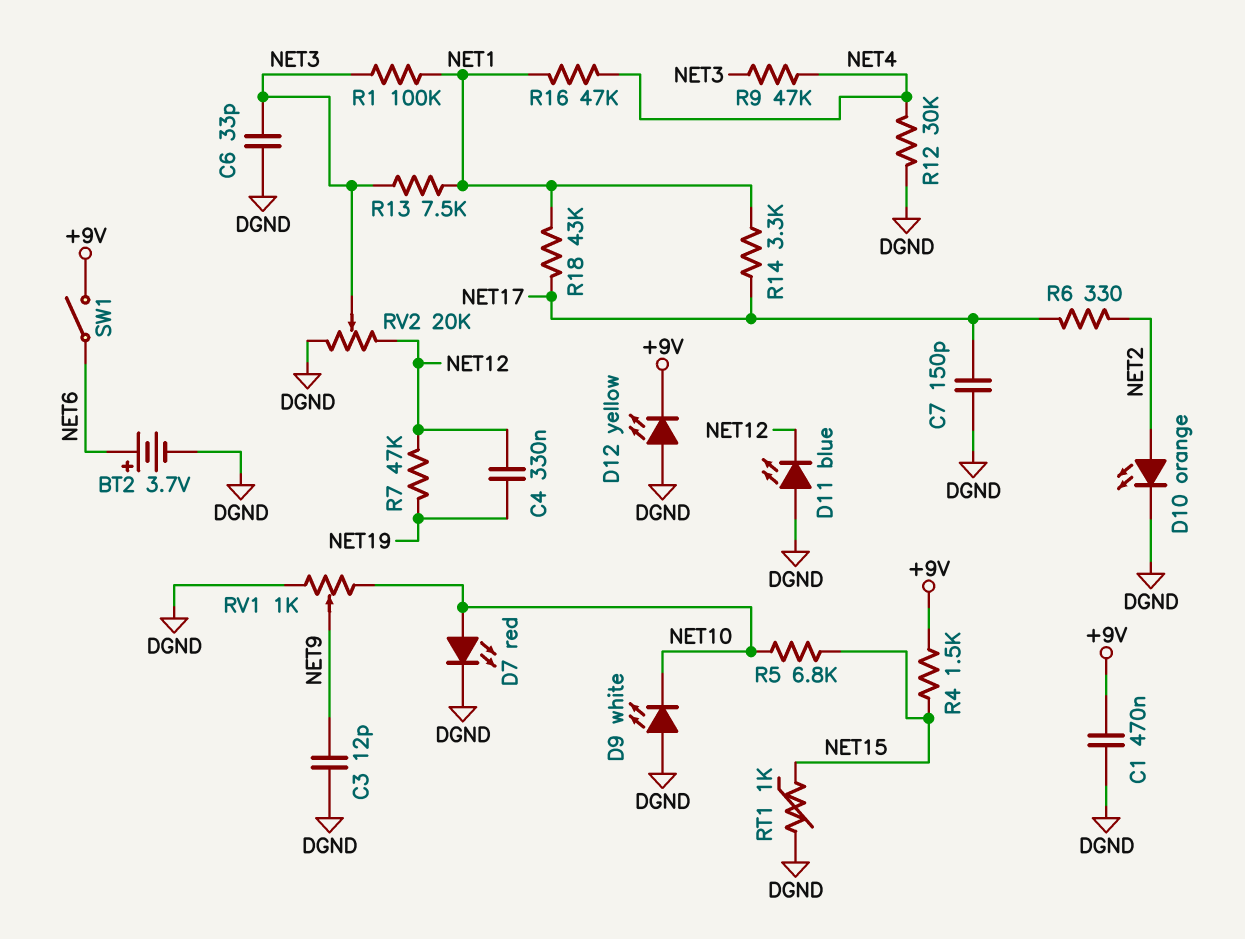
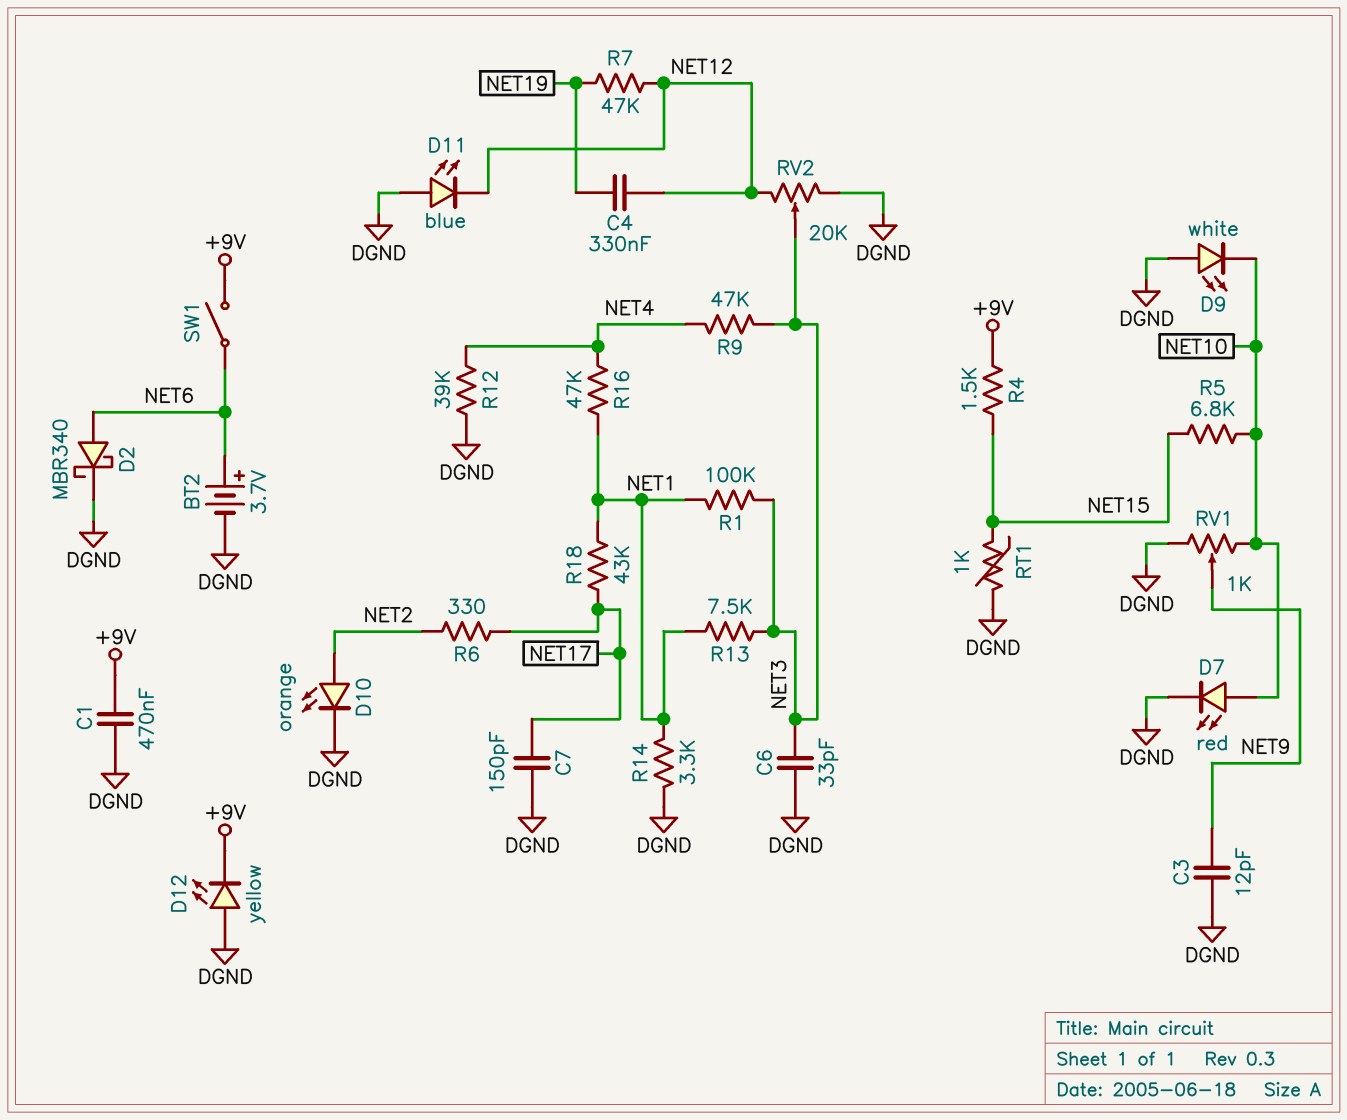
D2: none -> schottky MBR340 (A NET6, K DGND)
R12: 30k (DGND, NET4) -> 39k (DGND, NET4)
R14: 3.3k (NET1, NET17) -> 3.3k (DGND, NET1)

